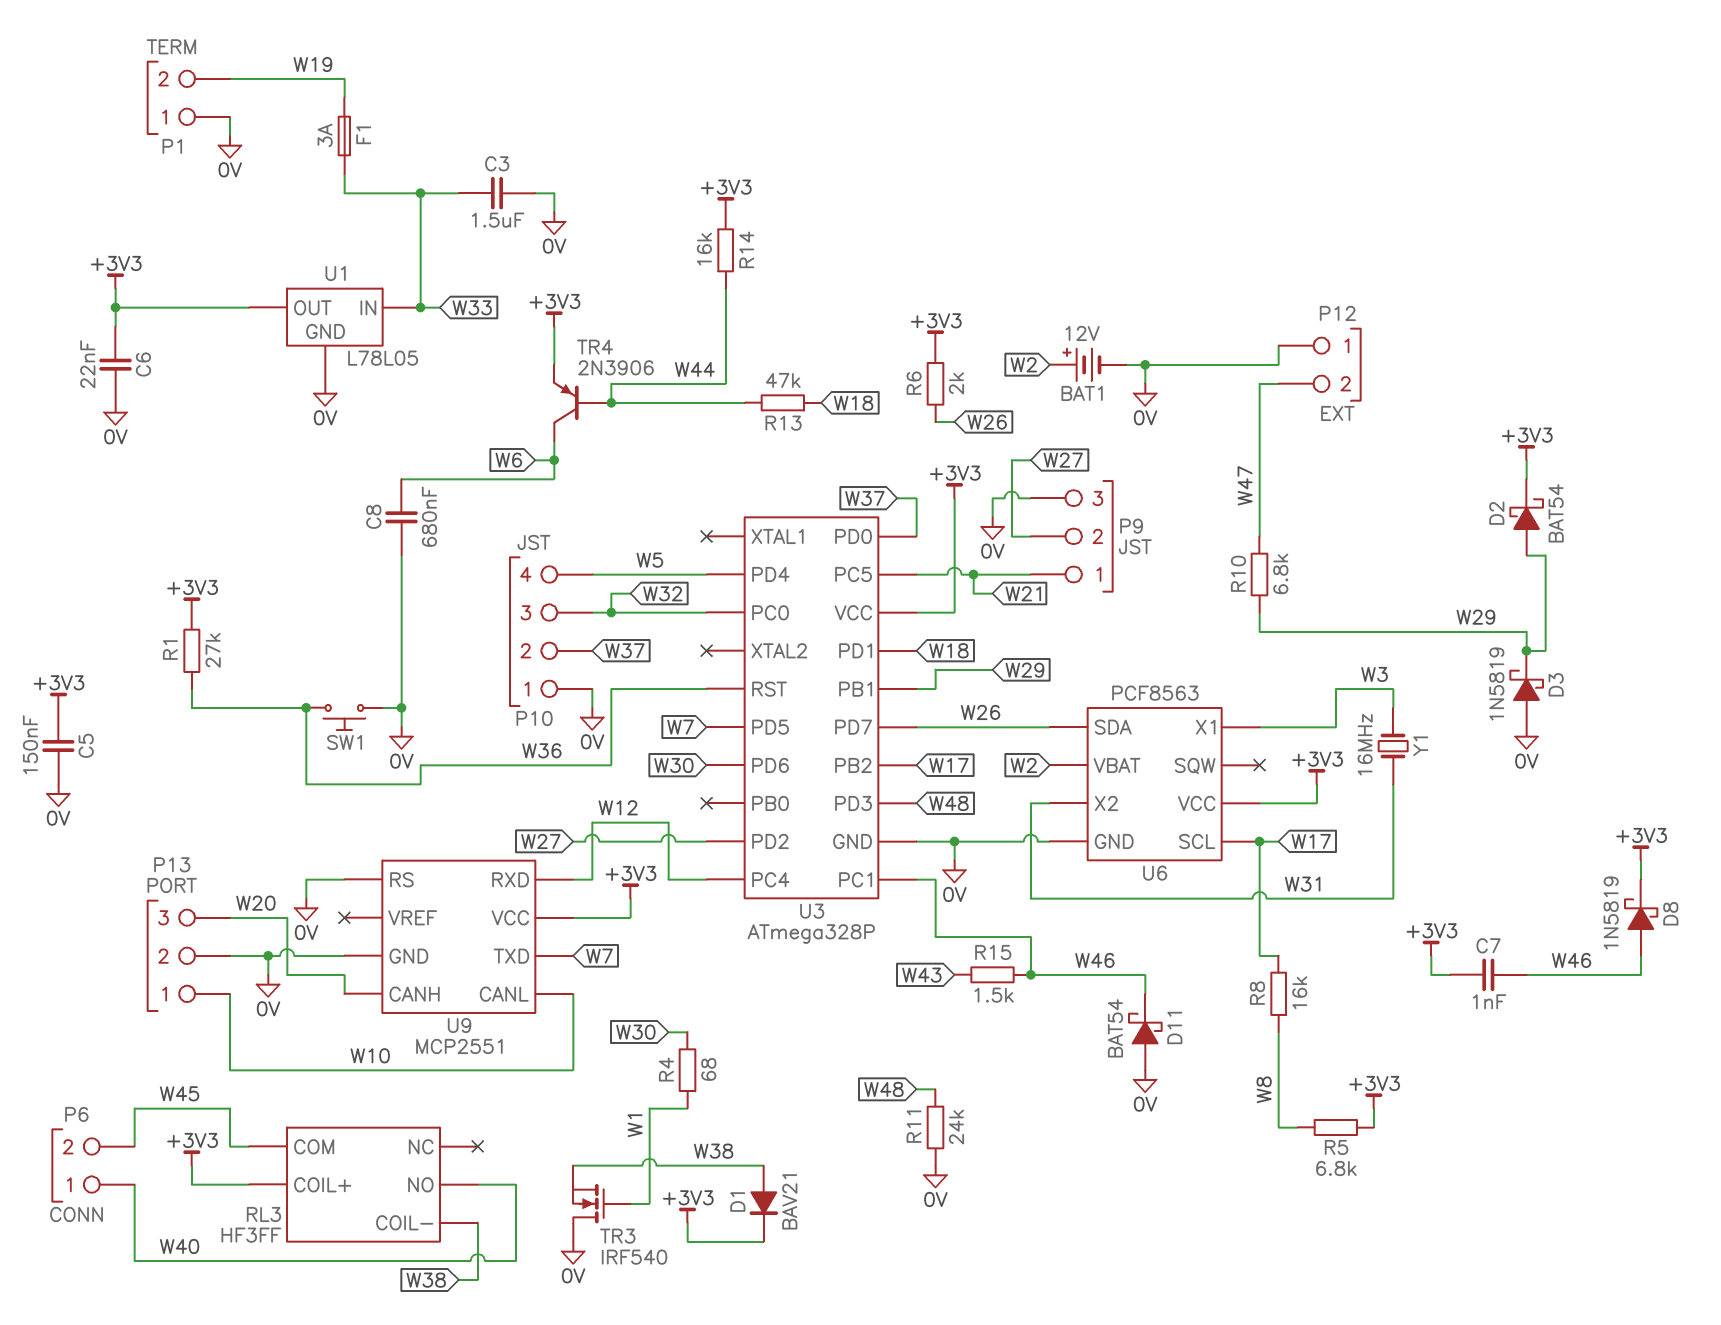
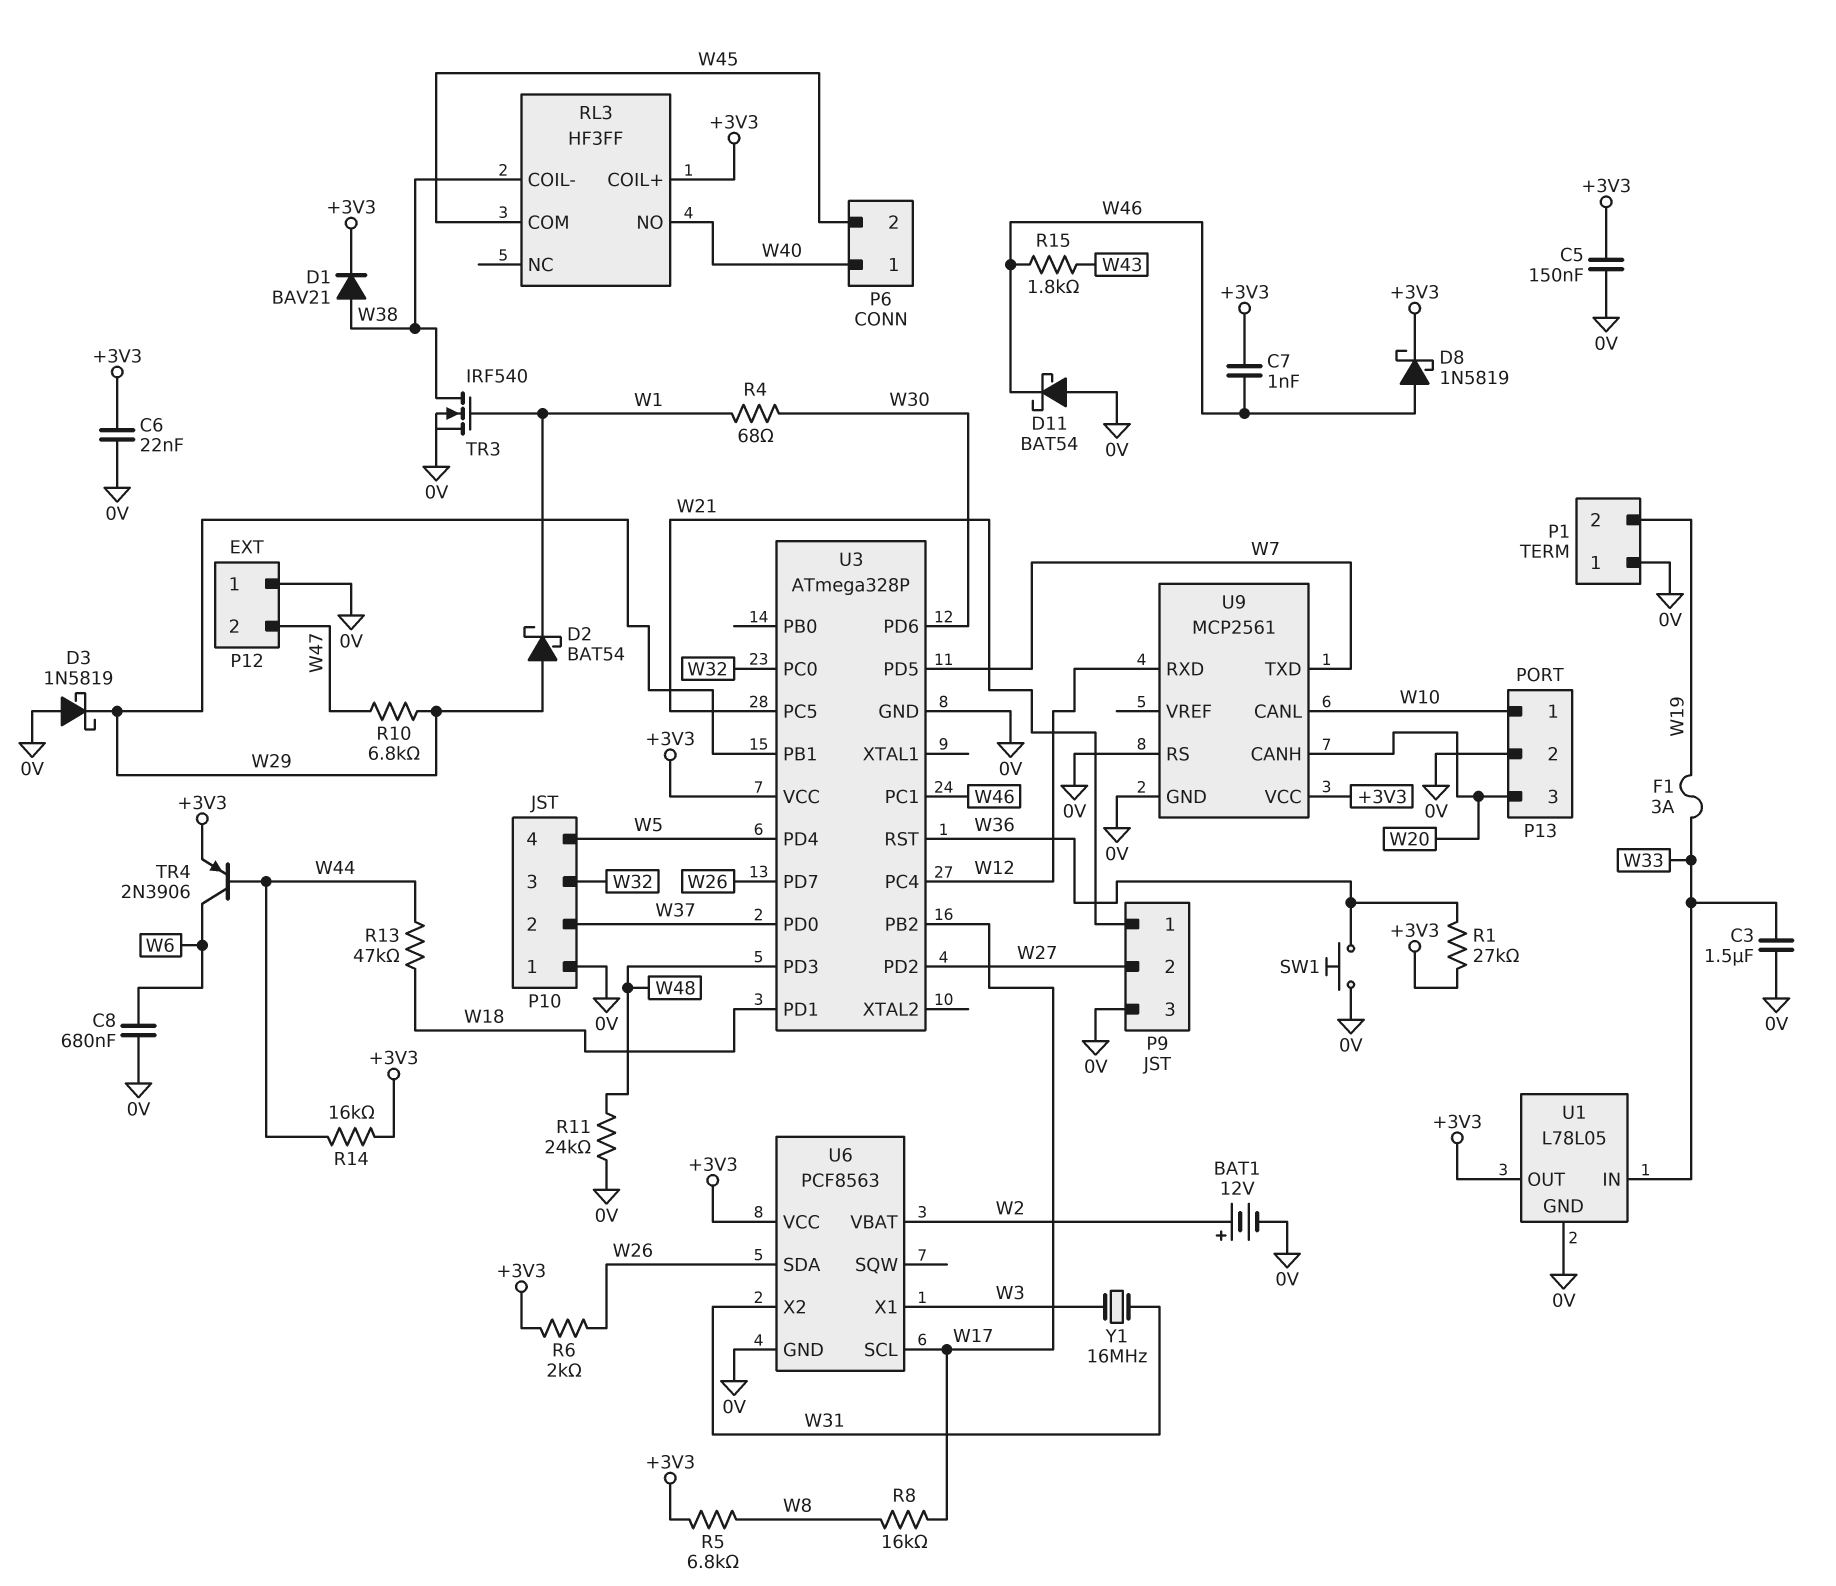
D2: schottky BAT54 (A W29, K +3V3) -> schottky BAT54 (A W29, K W1)
R15: 1.5k (W43, W46) -> 1.8k (W43, W46)
TR3: NMOS IRF540 (G W1, D 0V, S W38) -> NMOS IRF540 (G W1, D W38, S 0V)
U9: MCP2551 -> MCP2561

